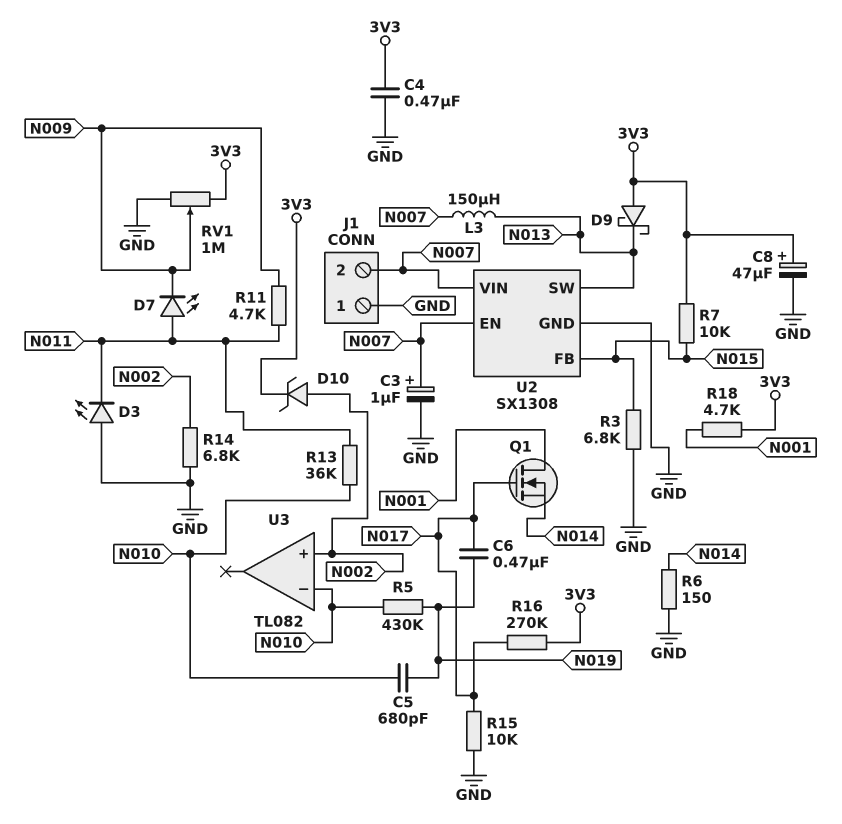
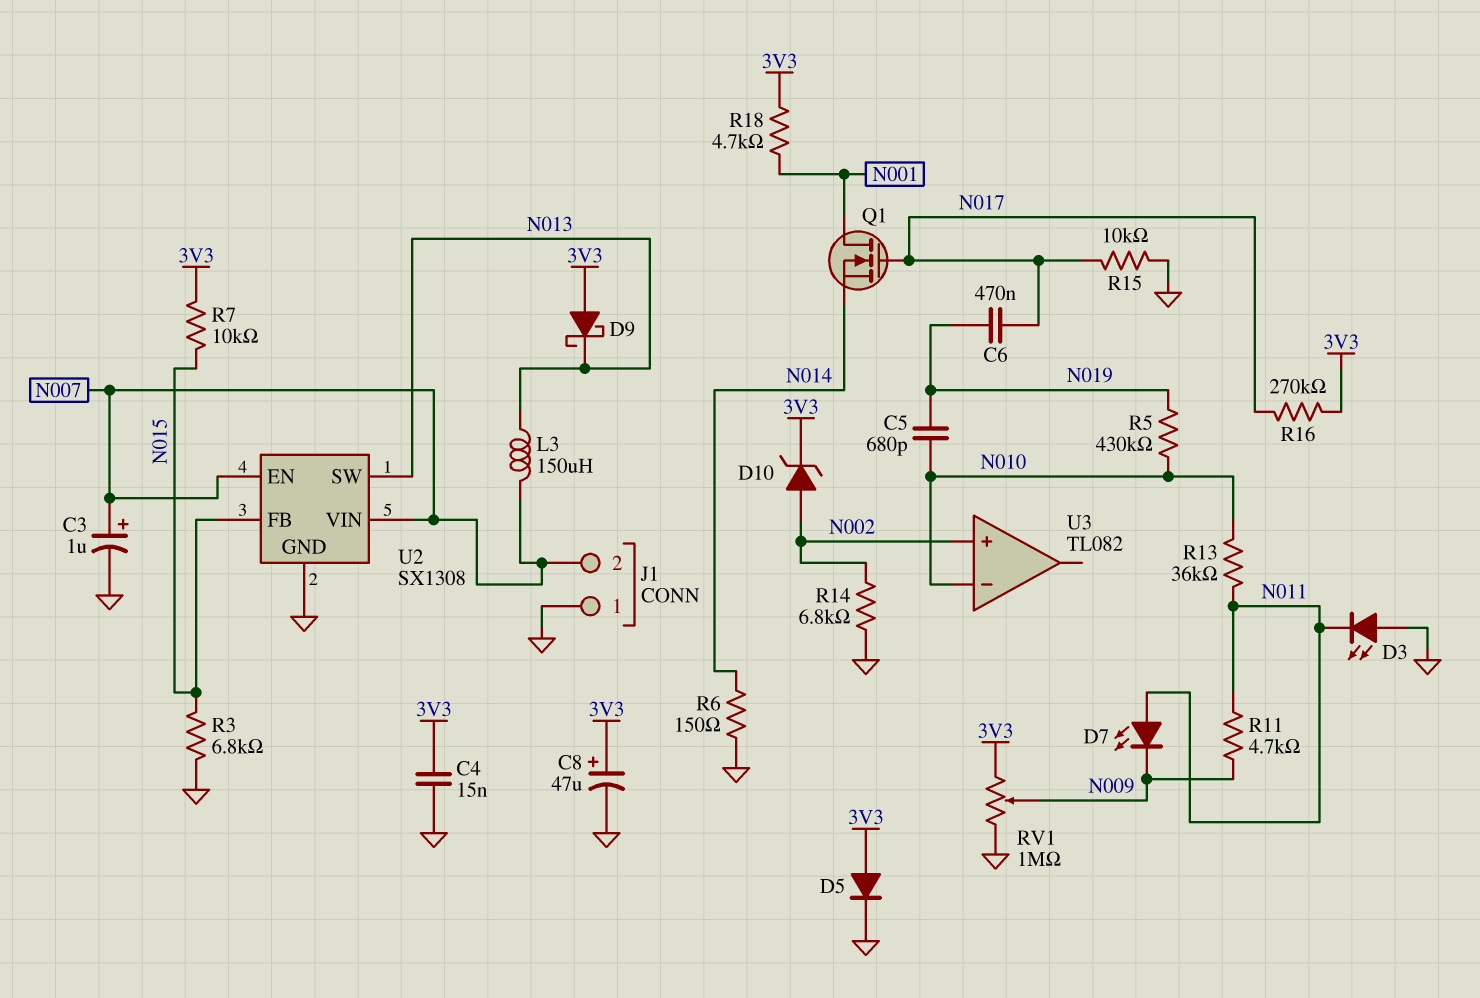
C4: 470nF (3V3, GND) -> 15nF (3V3, GND)
D5: none -> diode (A 3V3, K GND)

